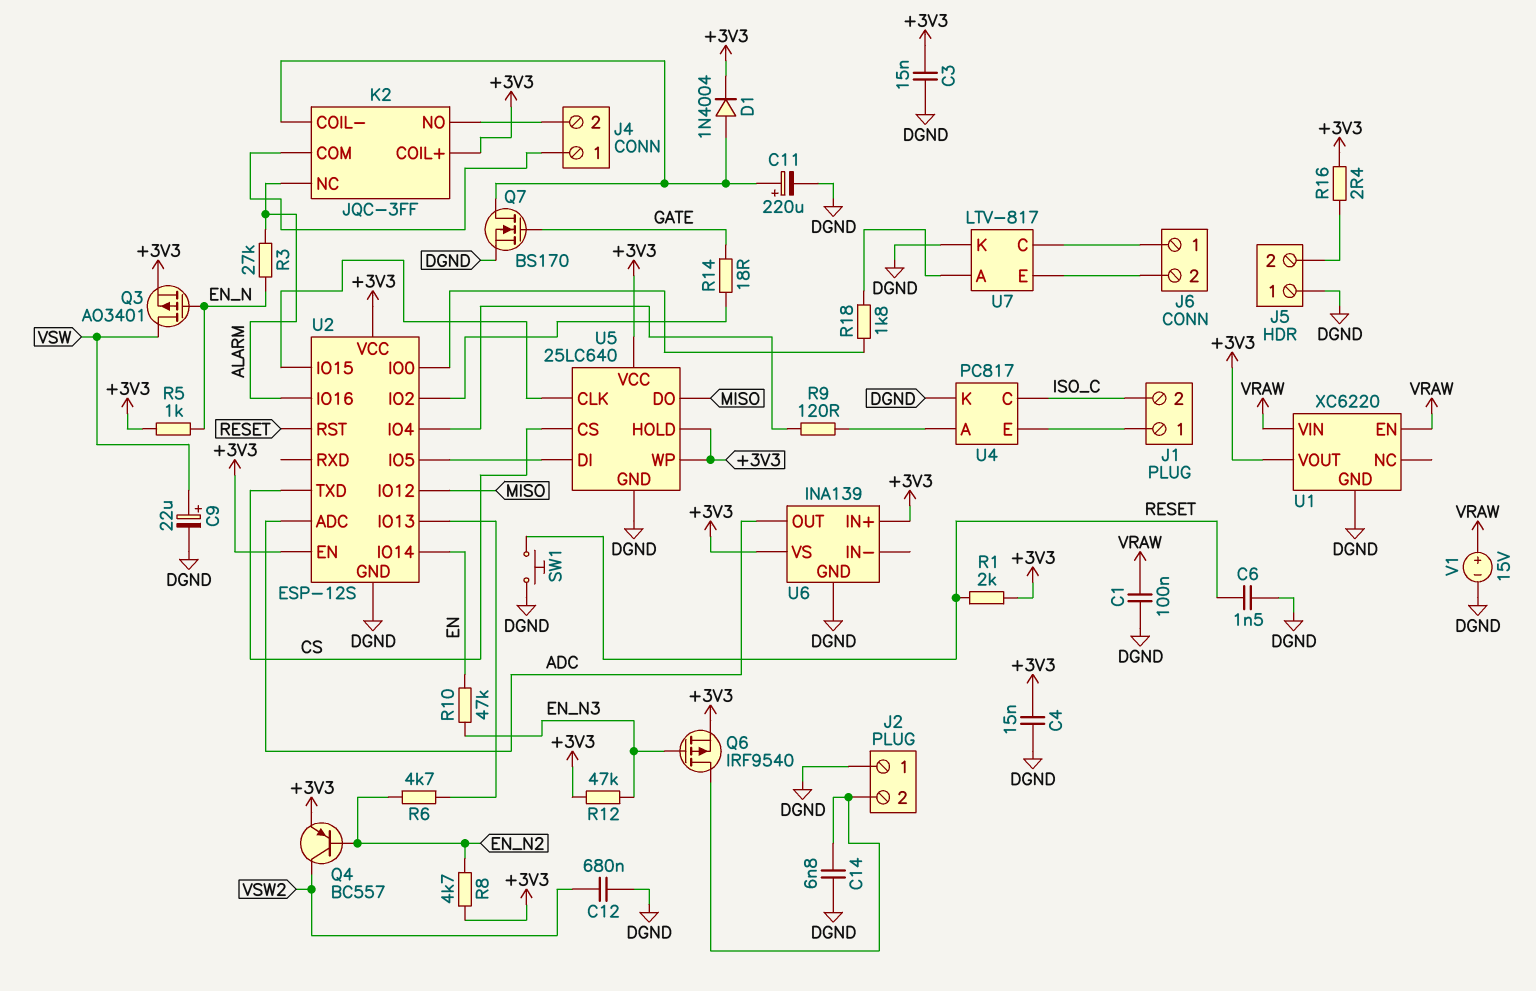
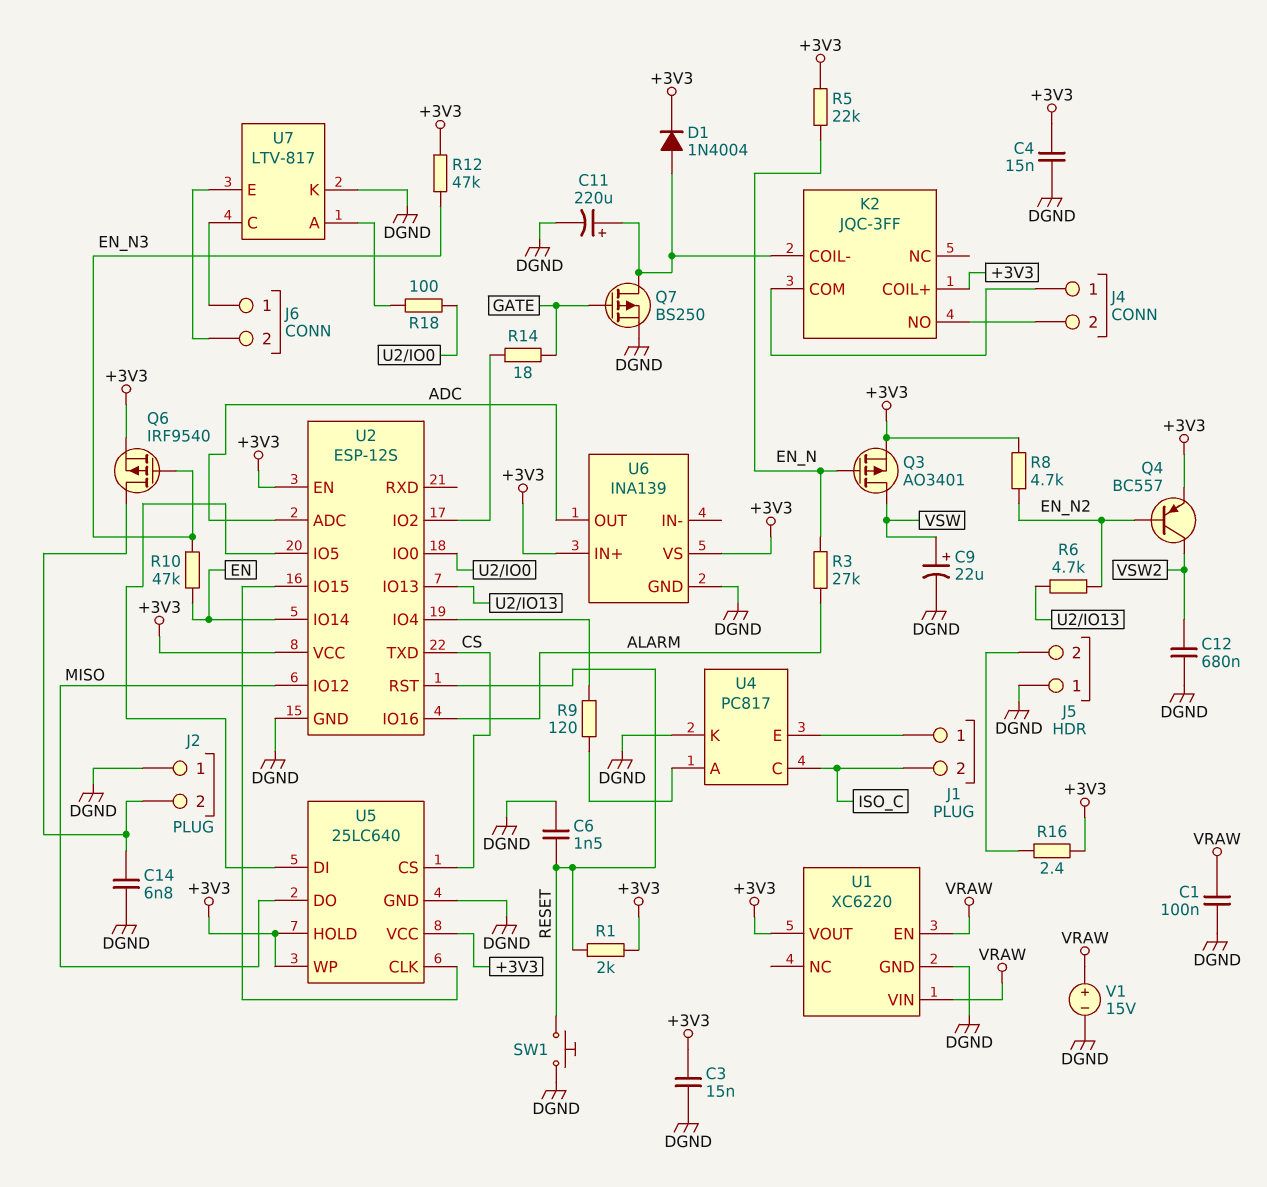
K2 pin NC: ALARM -> none
Q7: NMOS BS170 (G GATE, D K2/COIL-, S DGND) -> PMOS BS250 (G GATE, D K2/COIL-, S DGND)
R5: 1k (+3V3, EN_N) -> 22k (+3V3, EN_N)
R18: 1.8k (U2/IO0, U7/A) -> 100 (U2/IO0, U7/A)

